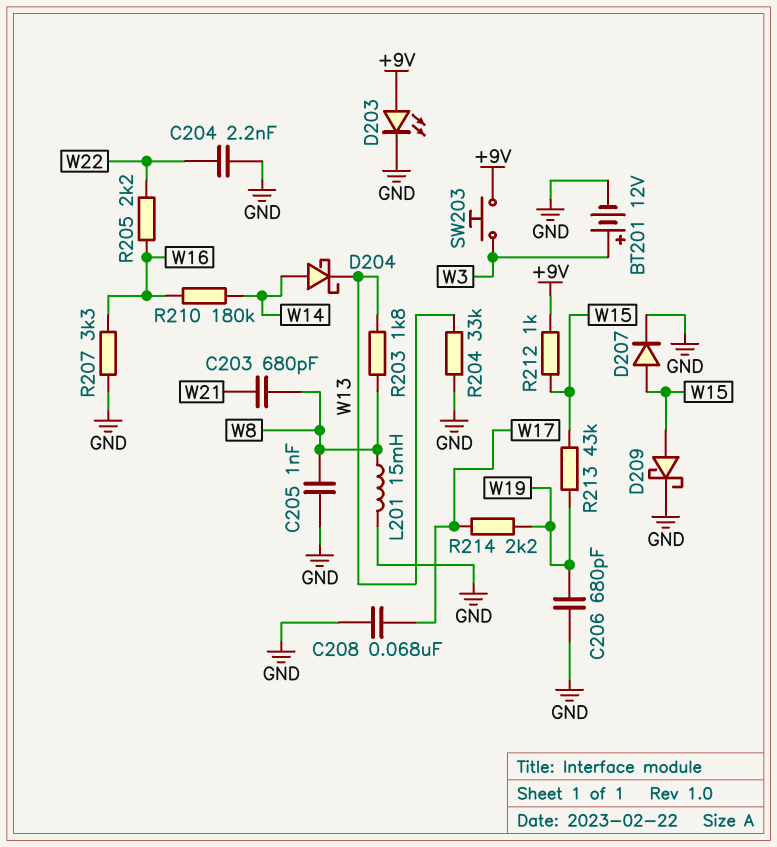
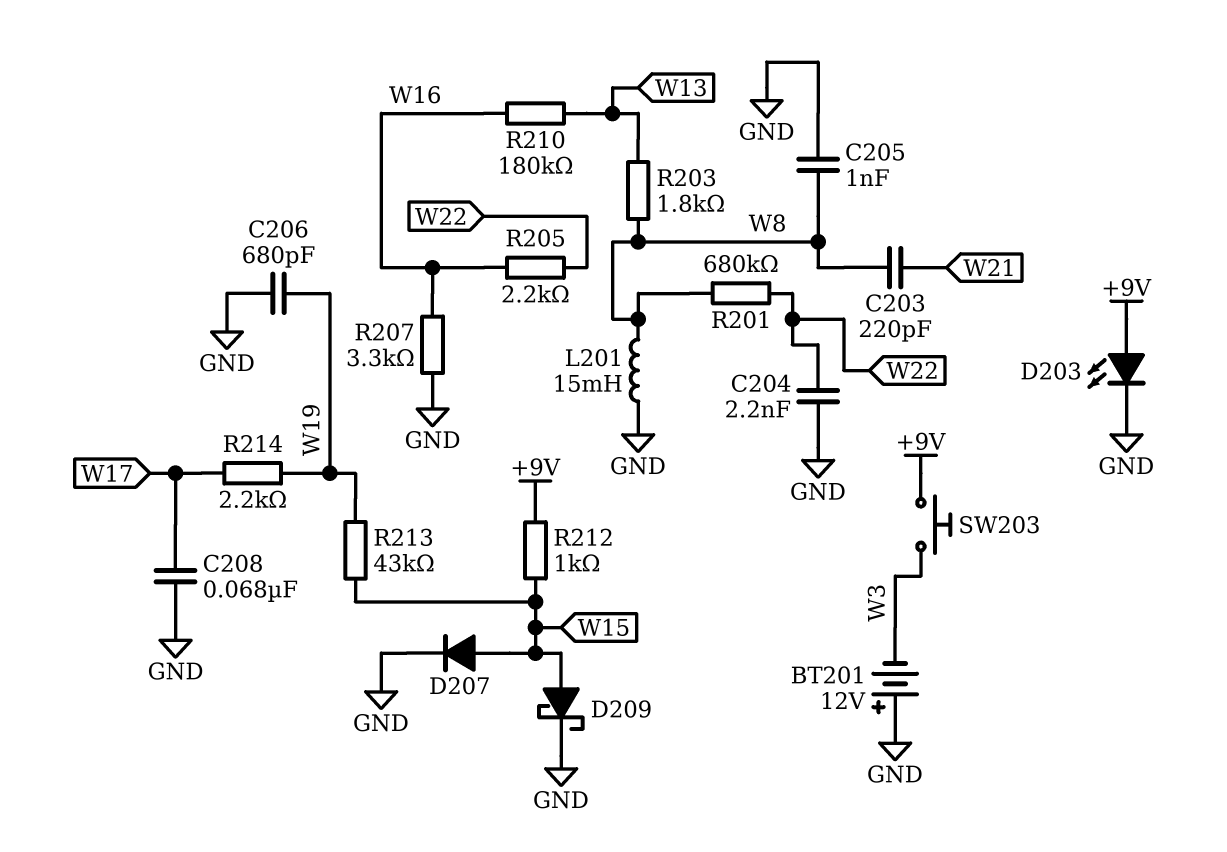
BT201: 12V (plus W3, minus GND) -> 12V (plus GND, minus W3)
C203: 680pF (W8, W21) -> 220pF (W8, W21)
D204: schottky (A W14, K W13) -> none
R201: none -> 680k (W8, W22)
R204: 33k (GND, W13) -> none
R210: 180k (W14, W16) -> 180k (W13, W16)

